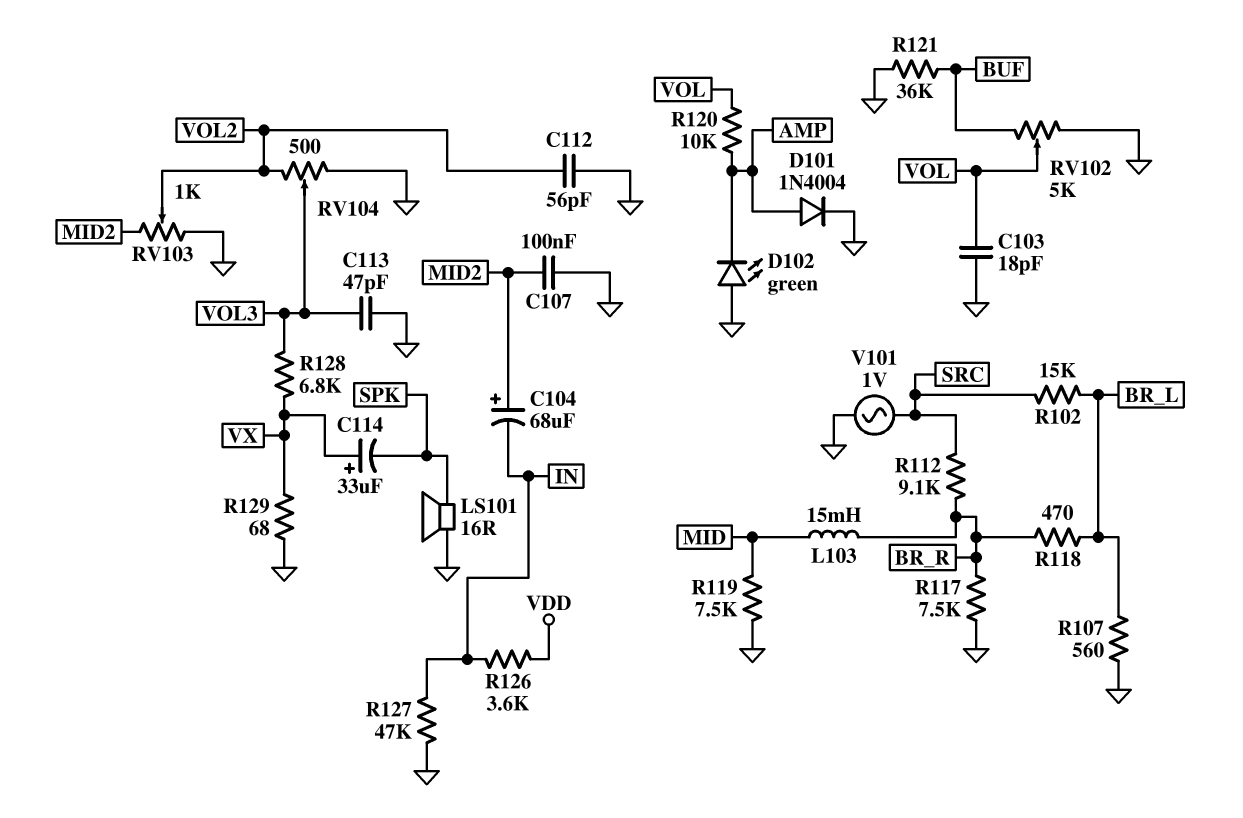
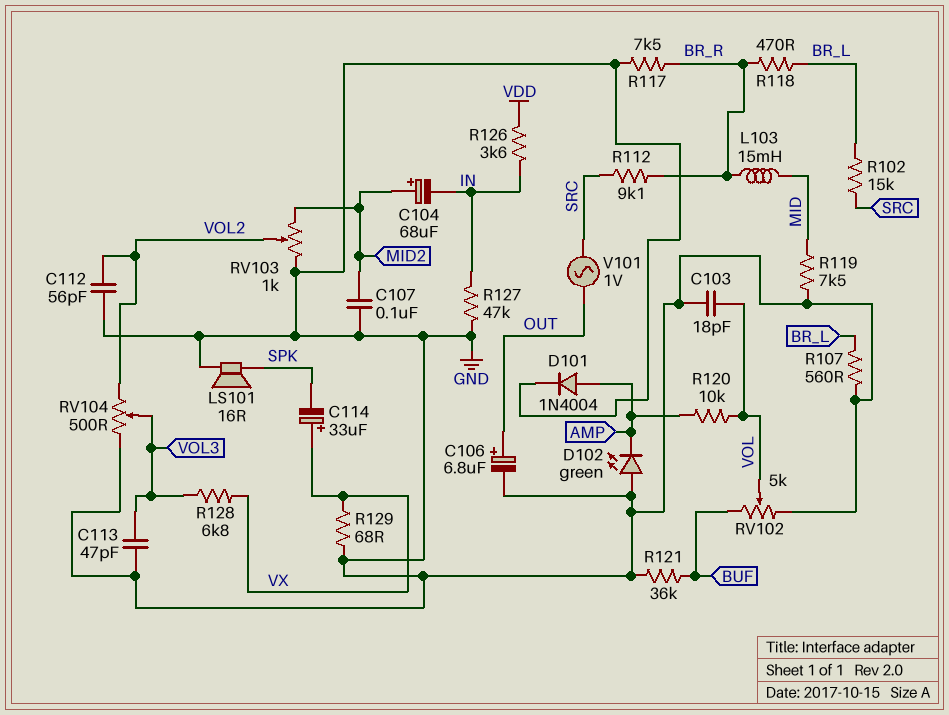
C106: none -> 6.8uF (plus OUT, minus GND)
V101: AC 1V (GND, SRC) -> AC 1V (OUT, SRC)

